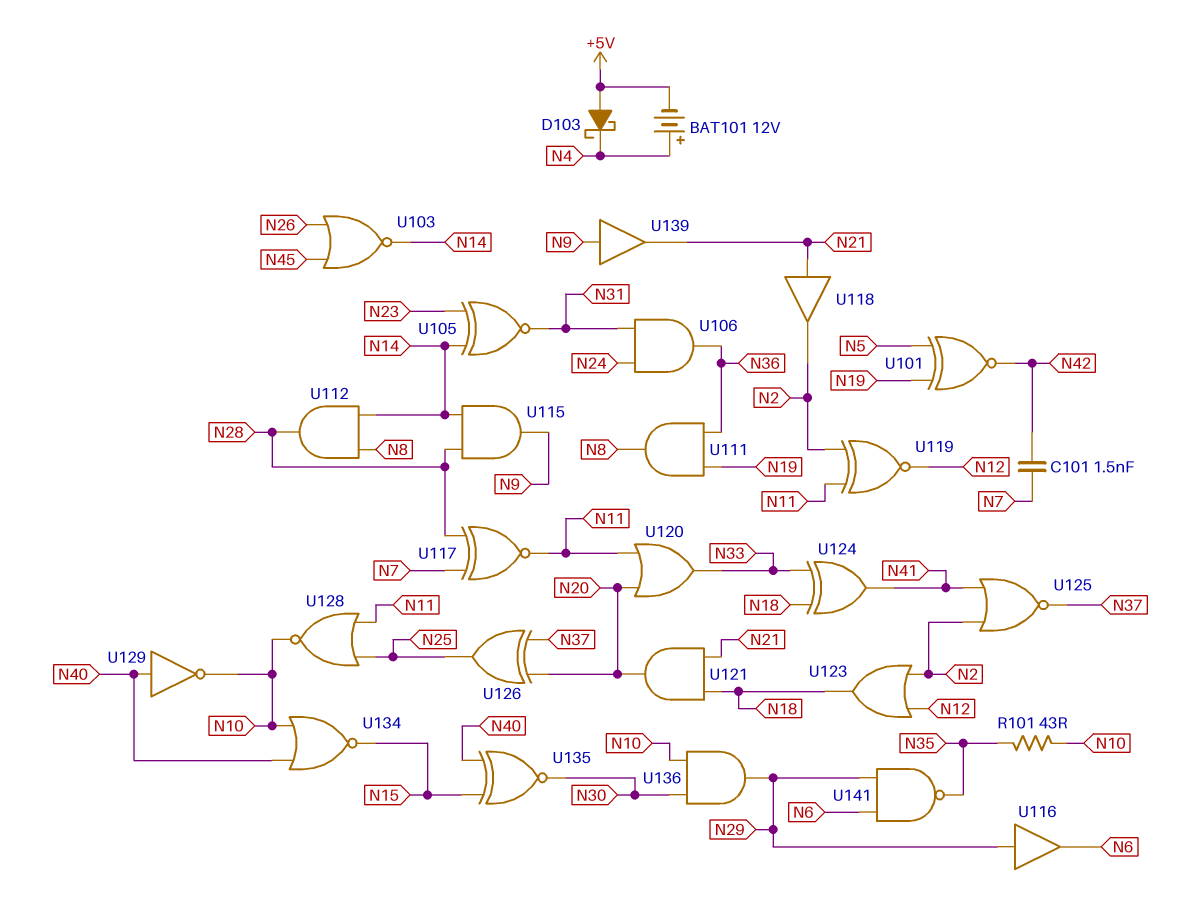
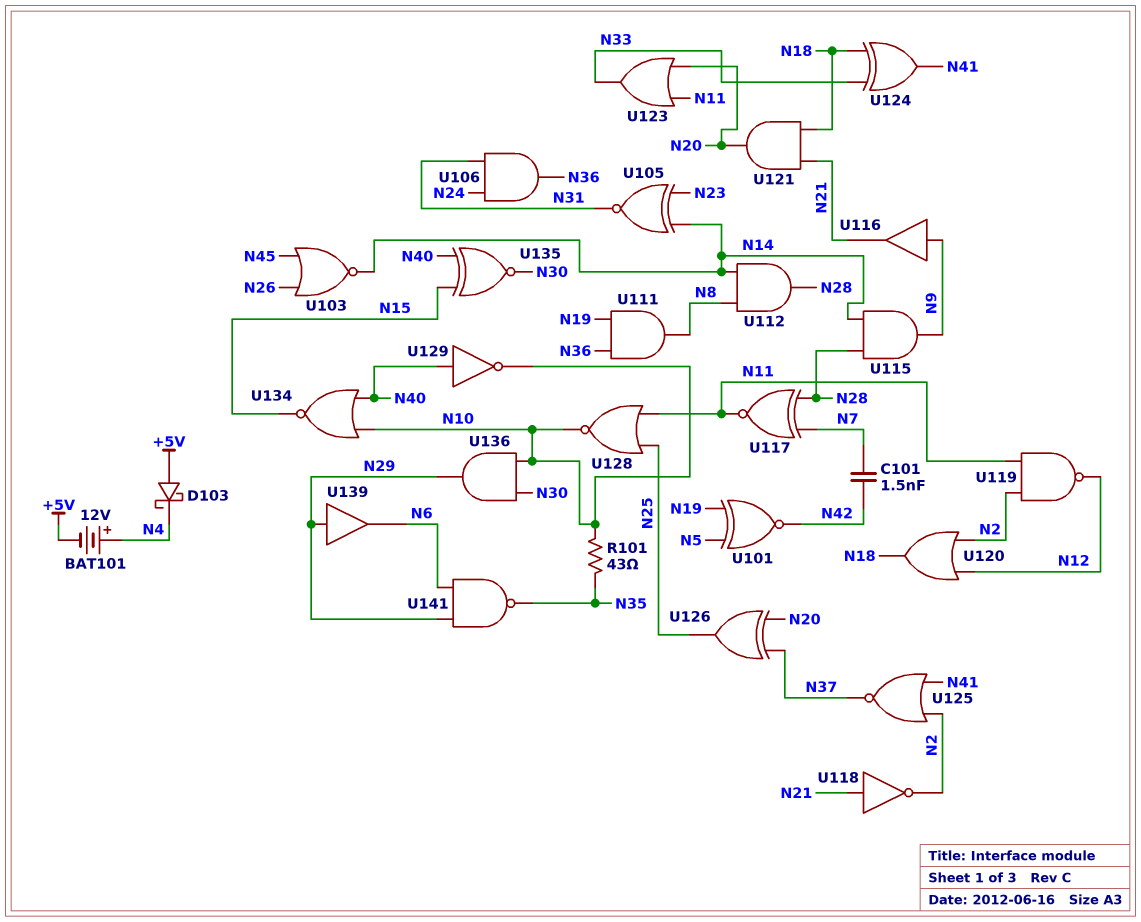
U116: buffer (in N29, out N6) -> buffer (in N9, out N21)
U118: buffer (in N21, out N2) -> NOT (in N21, out N2)
U119: XNOR (in N2, in N11, out N12) -> NAND (in N2, in N11, out N12)
U120: OR (in N11, in N20, out N33) -> OR (in N2, in N12, out N18)
U123: OR (in N2, in N12, out N18) -> OR (in N11, in N20, out N33)
U139: buffer (in N9, out N21) -> buffer (in N29, out N6)

